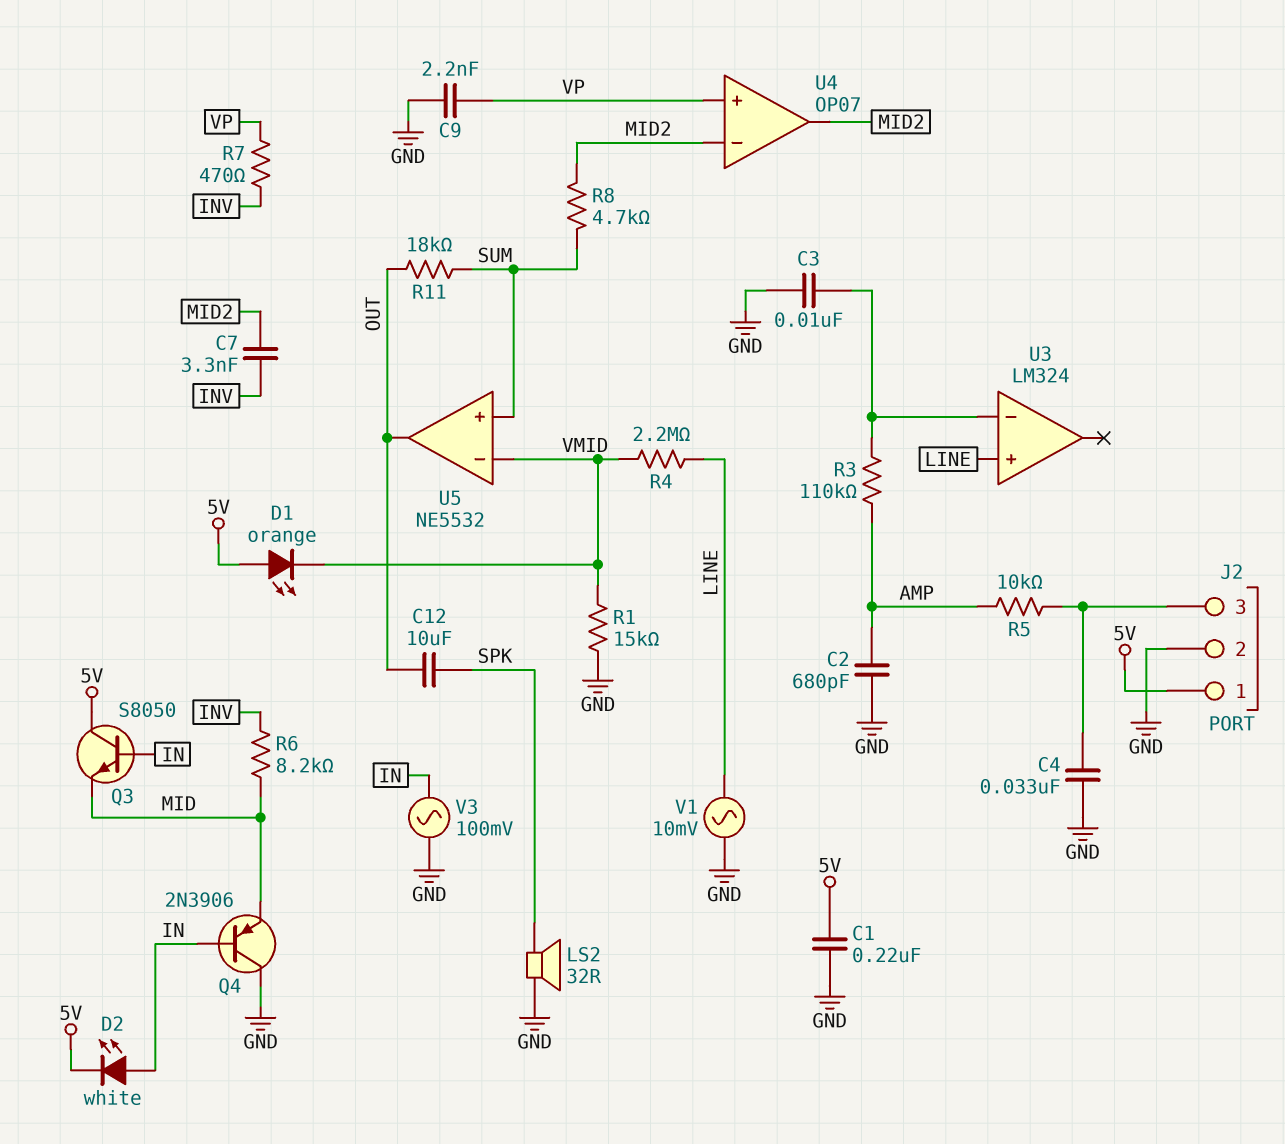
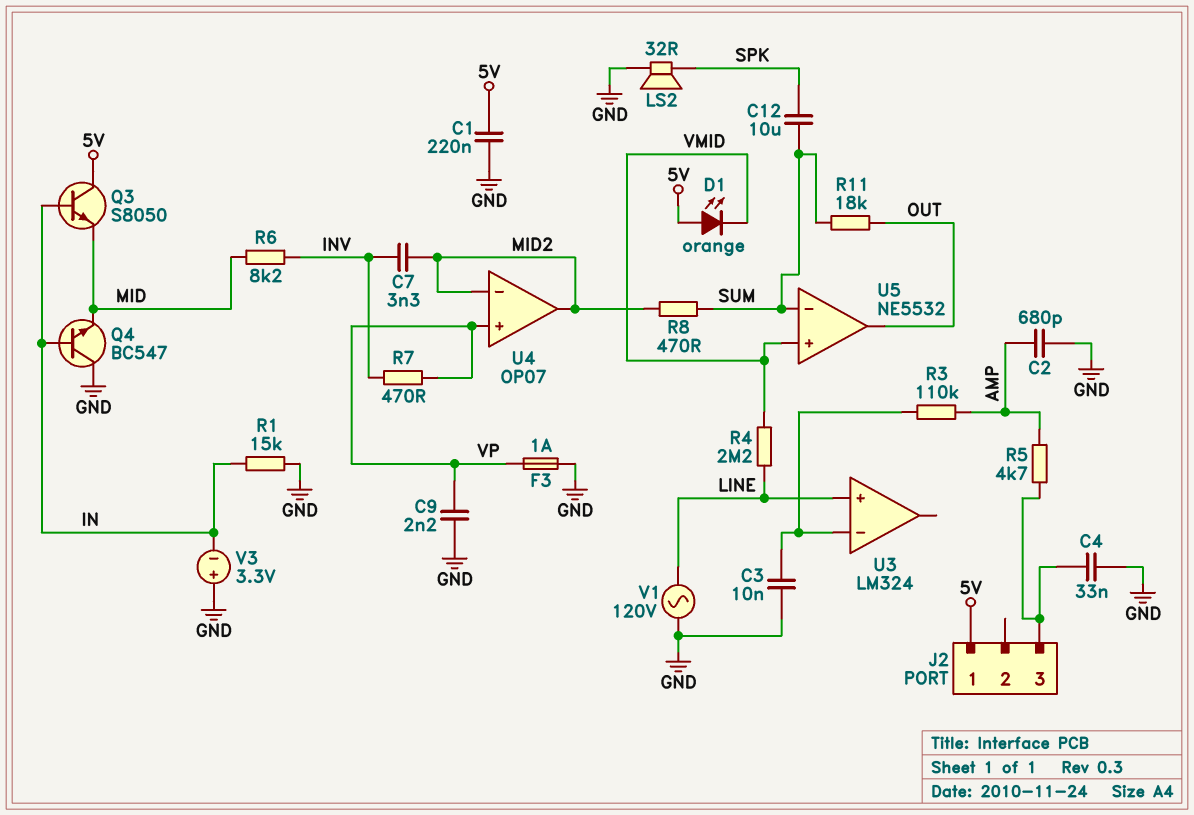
C12: 10uF (OUT, SPK) -> 10uF (SPK, SUM)
D2: LED white (A IN, K 5V) -> none
F3: none -> 1A (GND, VP)
J2 pin 2: GND -> none
Q4: PNP 2N3906 (B IN, C GND, E MID) -> NPN BC547 (B IN, C GND, E MID)
R1: 15k (GND, VMID) -> 15k (GND, IN)
R5: 10k (AMP, J2/3) -> 4.7k (AMP, J2/3)
R8: 4.7k (MID2, SUM) -> 470 (MID2, SUM)
U5 pin in+: SUM -> VMID
U5 pin in-: VMID -> SUM
V1: AC 10mV (GND, LINE) -> AC 120V (GND, LINE)
V3: AC 100mV (GND, IN) -> 3.3V (plus GND, minus IN)

